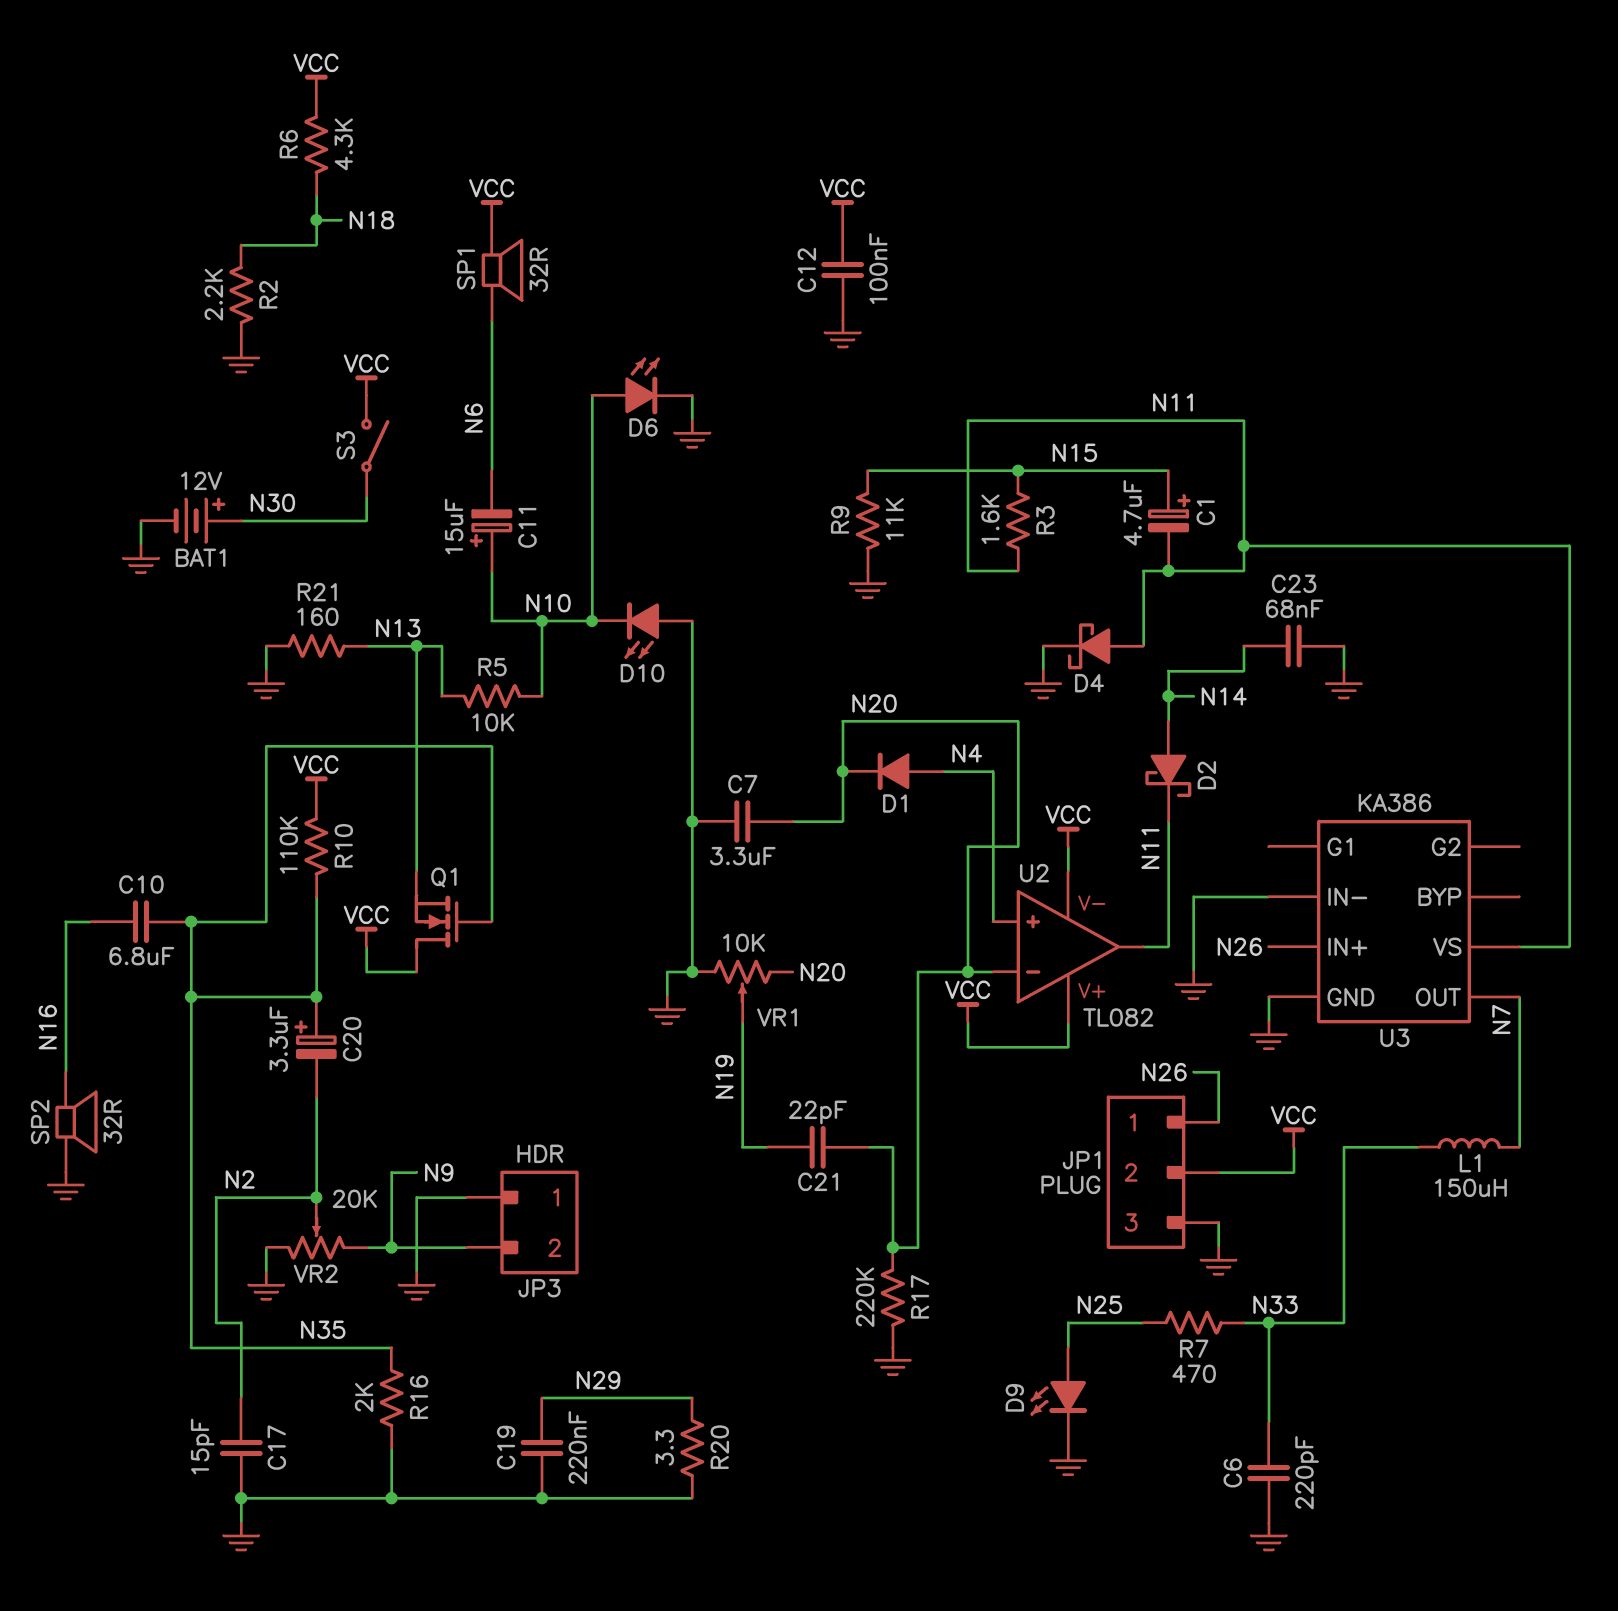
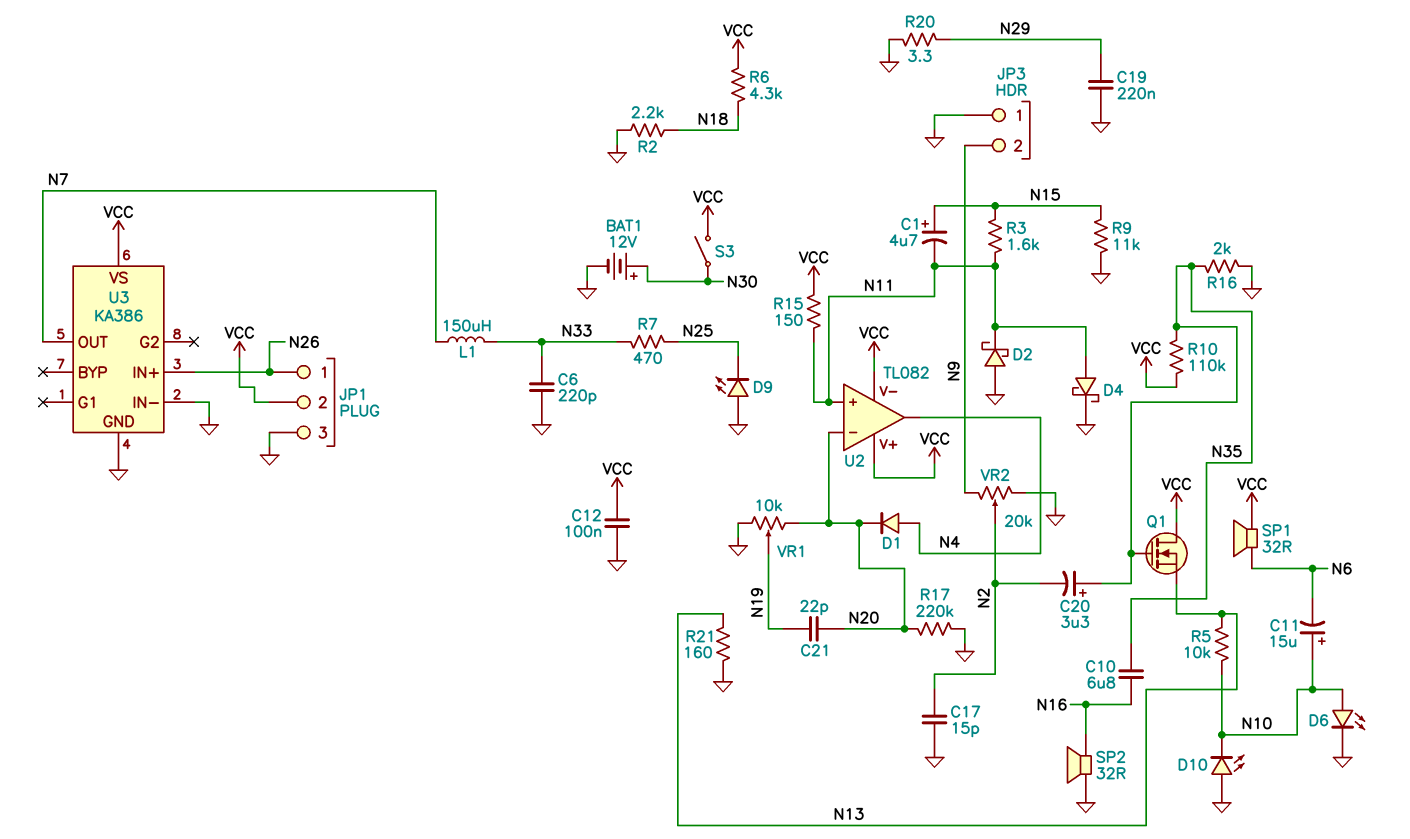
C7: 3.3uF (GND, N20) -> none
C23: 68nF (GND, N14) -> none
D2: schottky (A N14, K N11) -> schottky (A GND, K N11)
D9: LED (A N25, K GND) -> LED (A GND, K N25)
R15: none -> 150 (N11, VCC)
U2 pin in+: N4 -> N11
U2 pin out: N11 -> N4
U3 pin VS: N11 -> VCC

